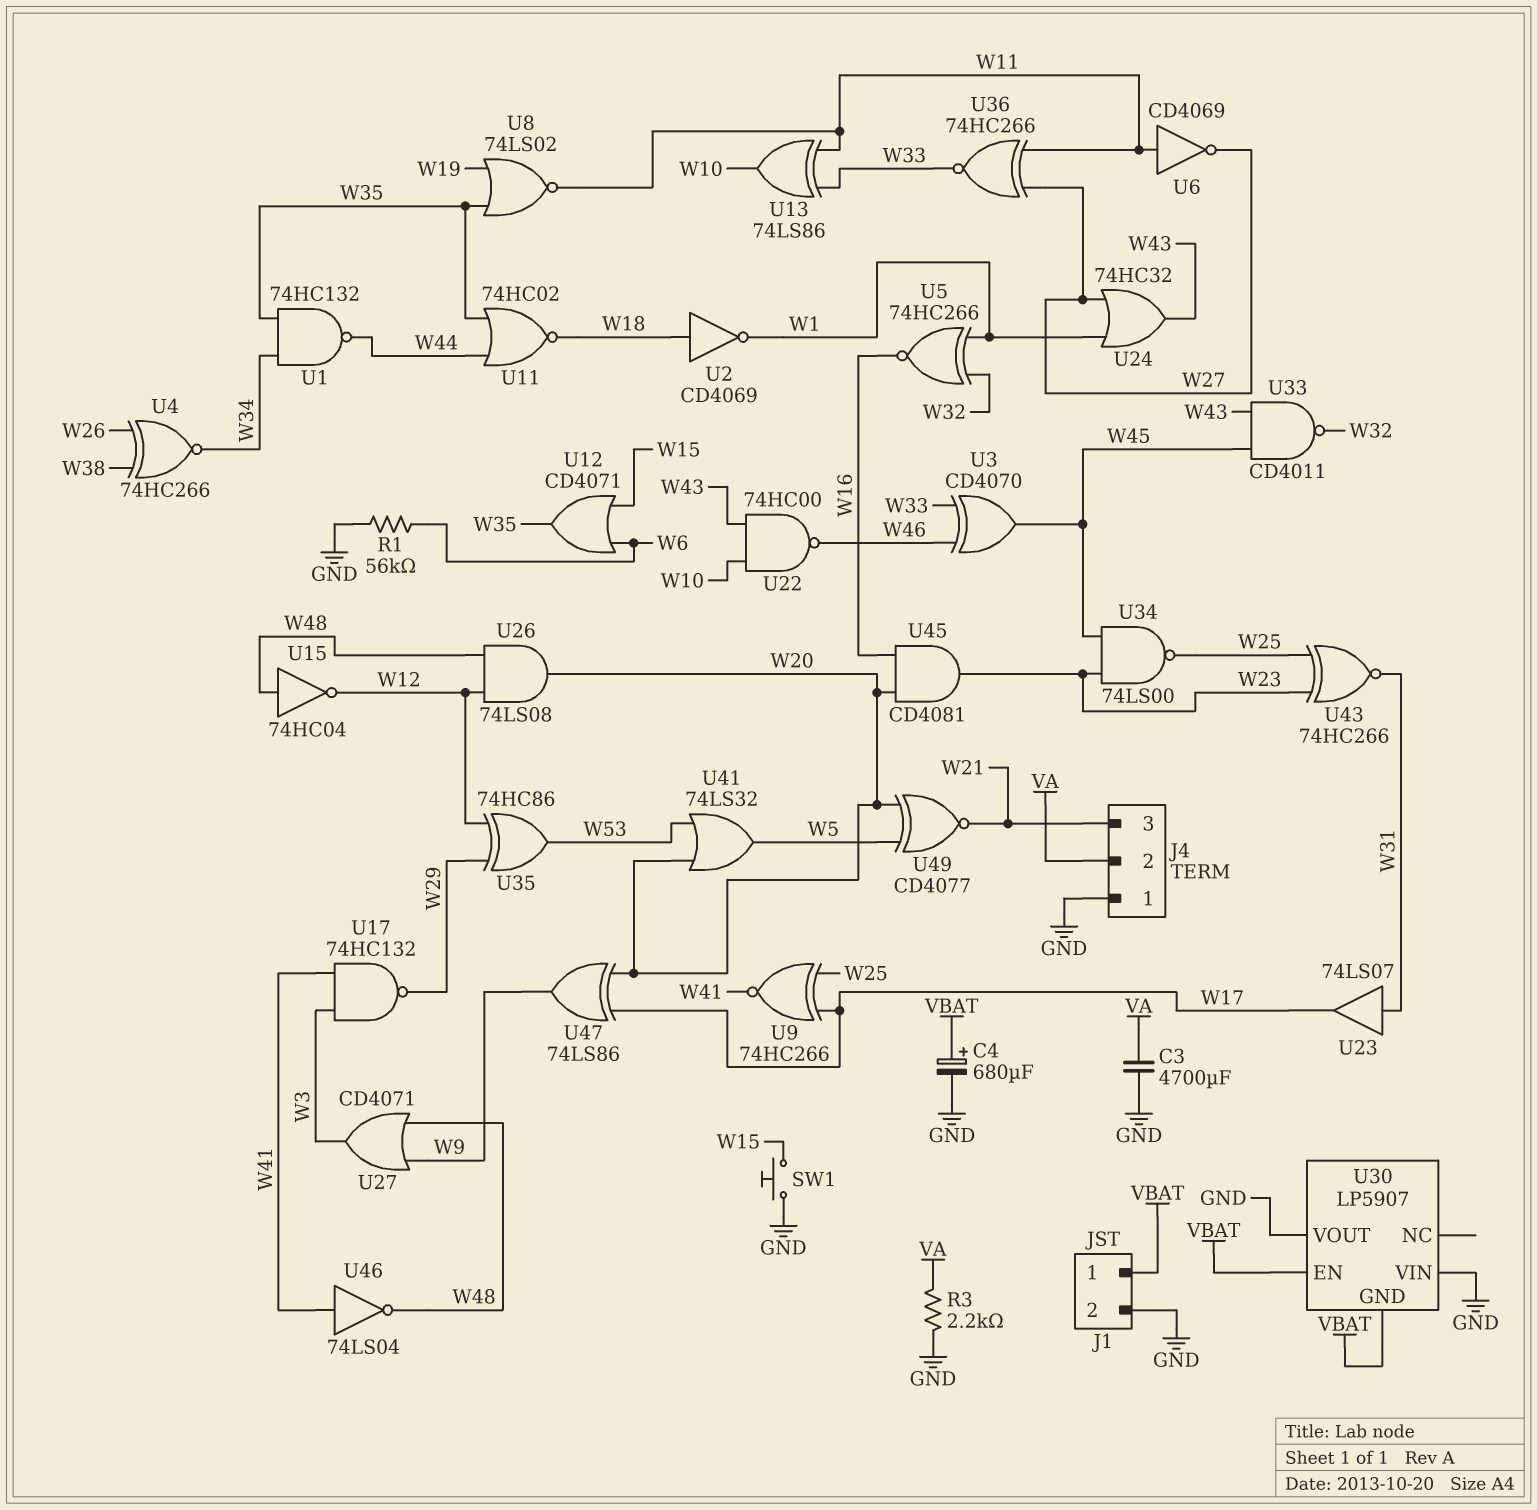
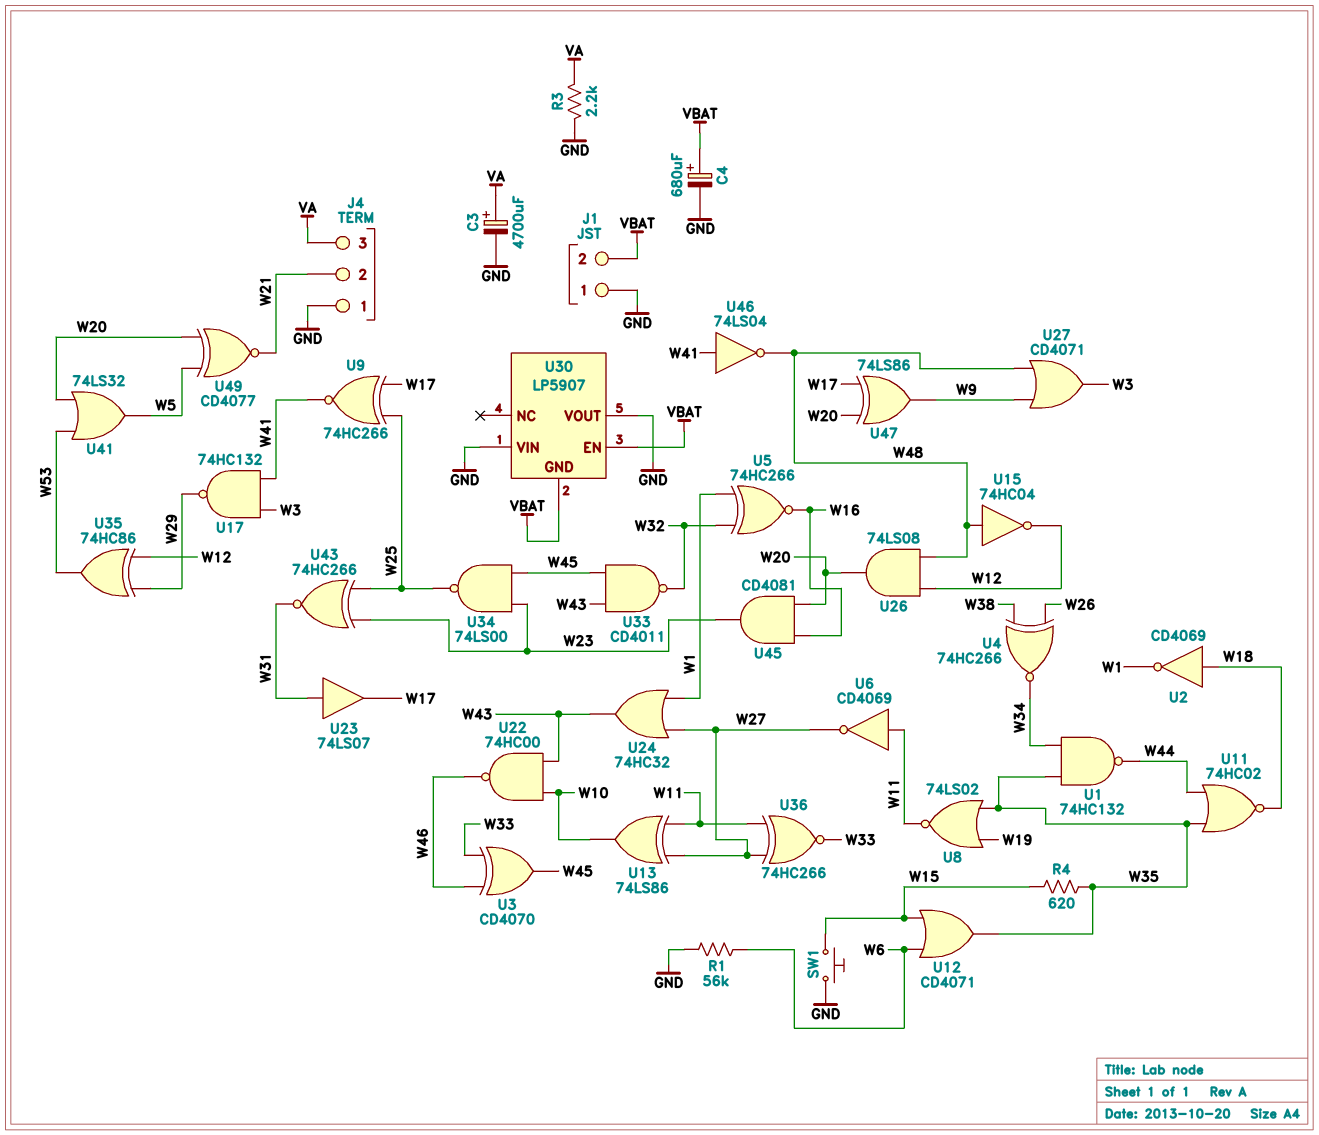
C3: 4700uF (GND, VA) -> 4700uF (plus VA, minus GND)
J1 pin 1: VBAT -> GND
J1 pin 2: GND -> VBAT
J4 pin 2: VA -> W21
J4 pin 3: W21 -> VA
R4: none -> 620 (W15, W35)
U13: XOR 74LS86 (in W11, in W33, out W10) -> XOR 74LS86 (in W11, in W27, out W10)

